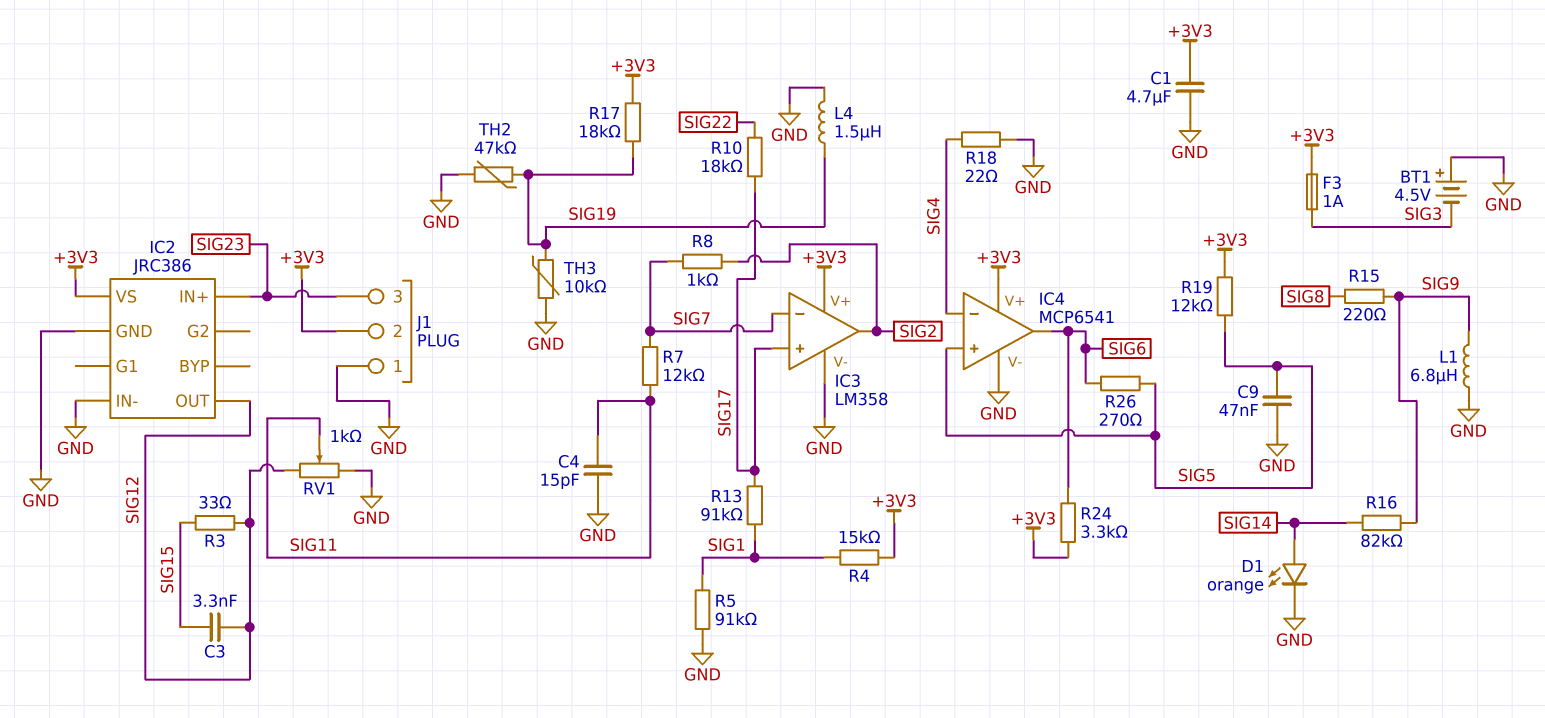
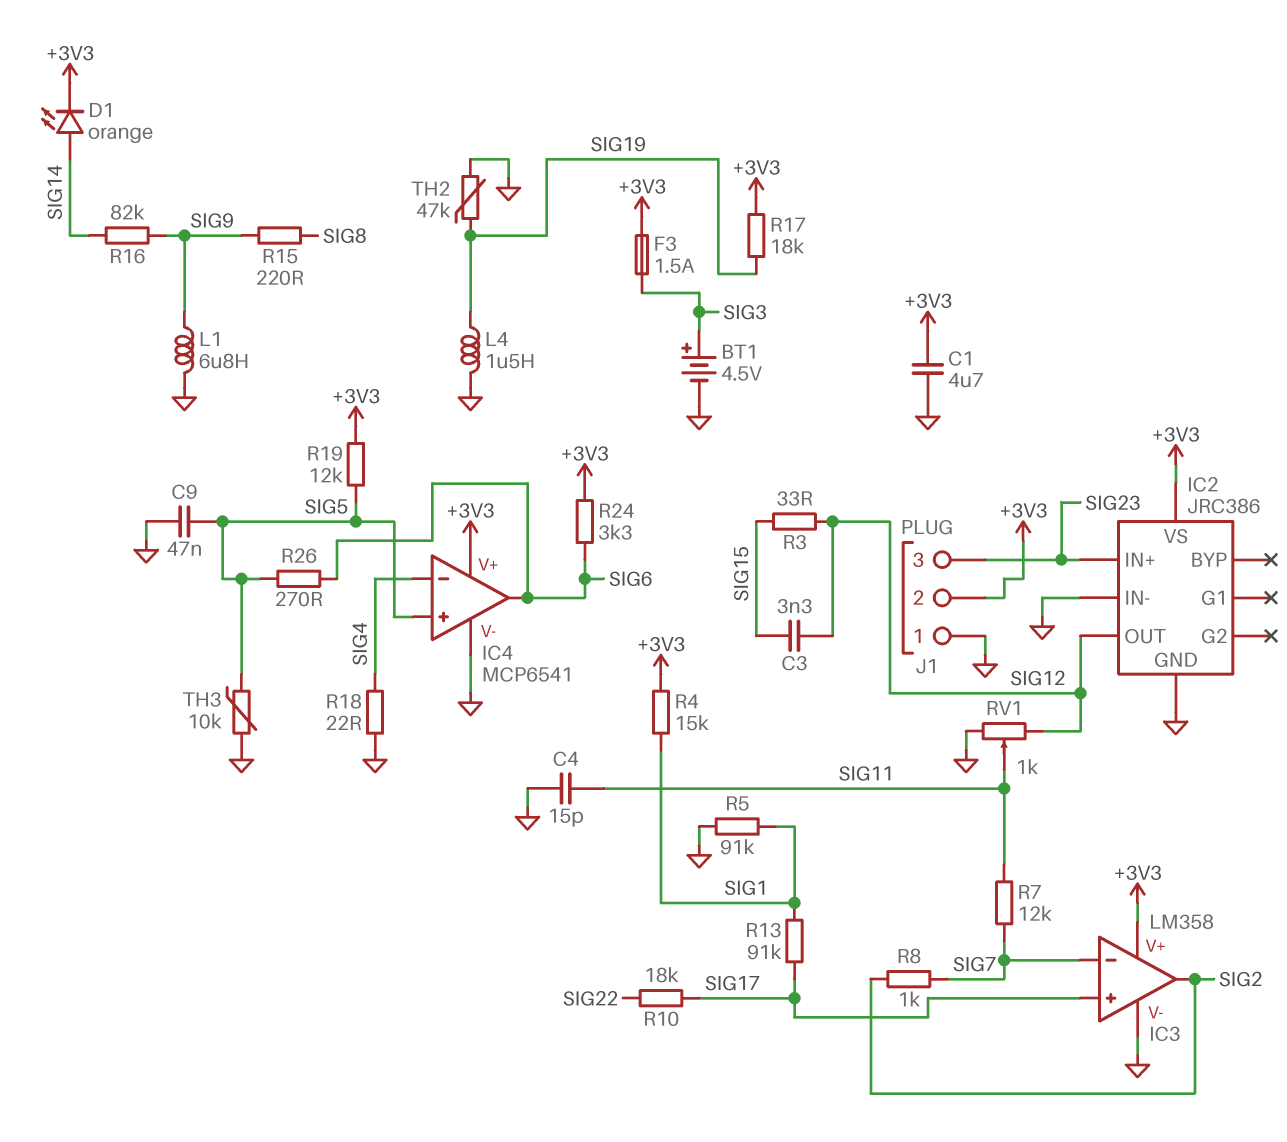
BT1: 4.5V (plus GND, minus SIG3) -> 4.5V (plus SIG3, minus GND)
D1: LED orange (A SIG14, K GND) -> LED orange (A SIG14, K +3V3)
F3: 1A (+3V3, SIG3) -> 1.5A (+3V3, SIG3)
TH3: 10k (GND, SIG19) -> 10k (GND, SIG5)

